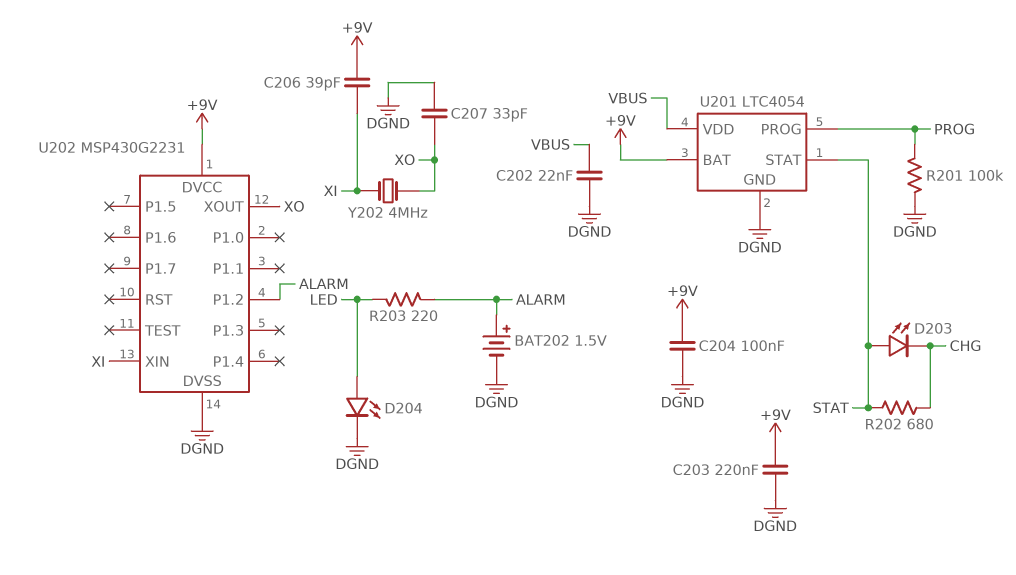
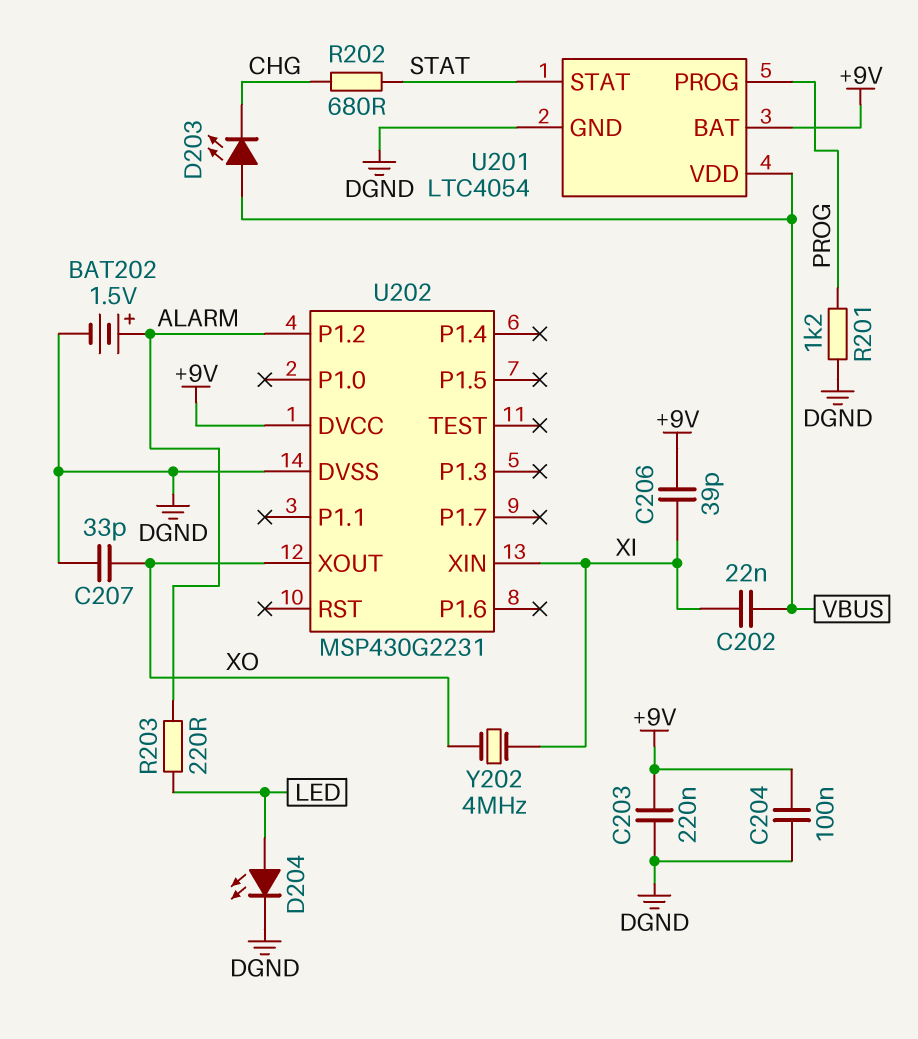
C202: 22nF (DGND, VBUS) -> 22nF (VBUS, XI)
D203: LED (A STAT, K CHG) -> LED (A VBUS, K CHG)
R201: 100k (DGND, PROG) -> 1.2k (DGND, PROG)

